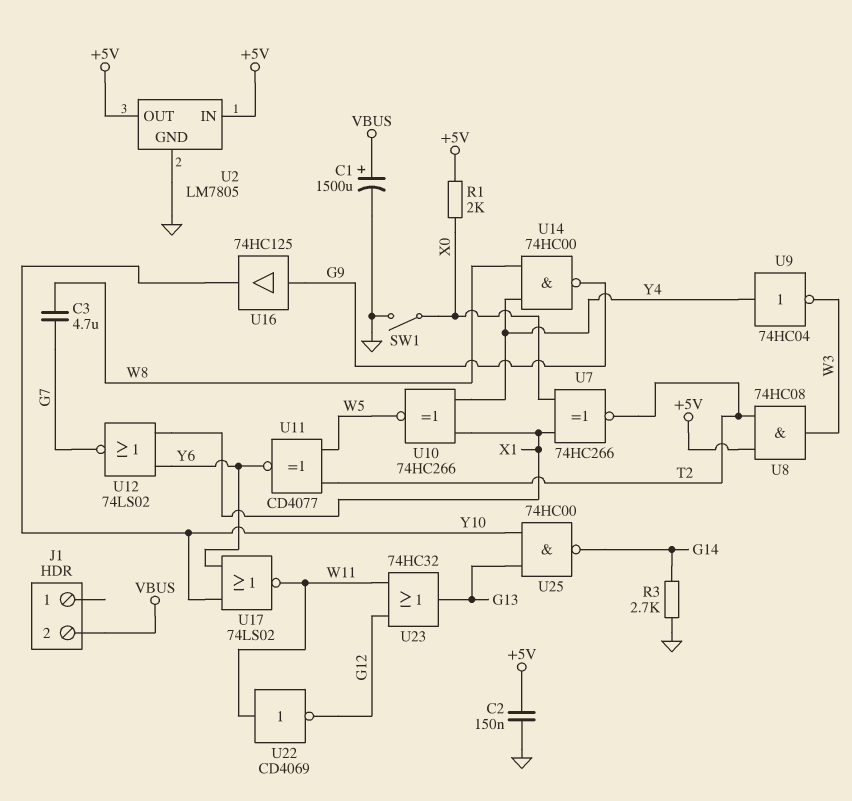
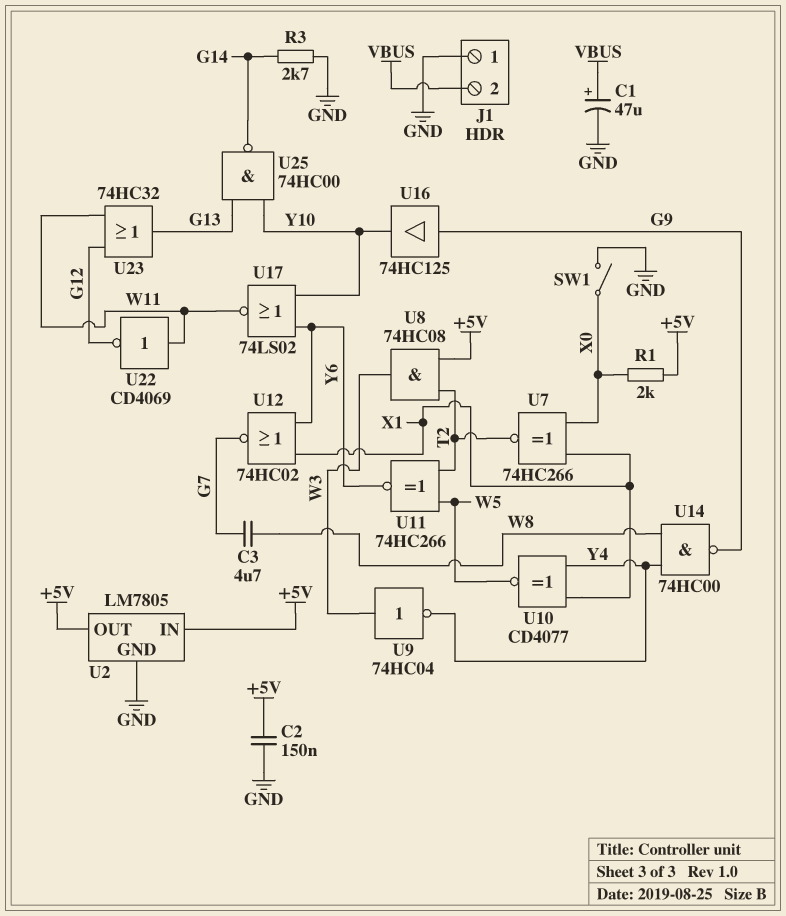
C1: 1500uF (plus VBUS, minus GND) -> 47uF (plus VBUS, minus GND)
J1 pin 1: none -> GND
U9: NOT 74HC04 (in Y4, out W3) -> NOT 74HC04 (in W3, out Y4)
U10: XNOR 74HC266 (in X1, in Y4, out W5) -> XNOR CD4077 (in X1, in Y4, out W5)
U11: XNOR CD4077 (in T2, in W5, out Y6) -> XNOR 74HC266 (in T2, in W5, out Y6)
U12: NOR 74LS02 (in X1, in Y6, out G7) -> NOR 74HC02 (in X1, in Y6, out G7)

